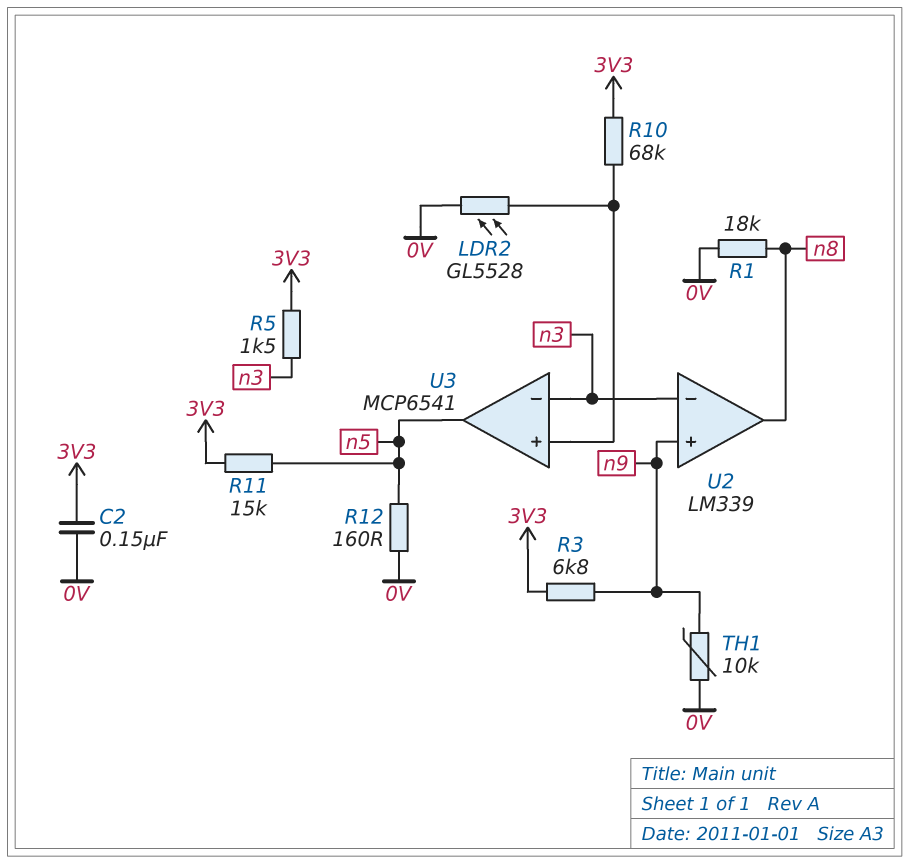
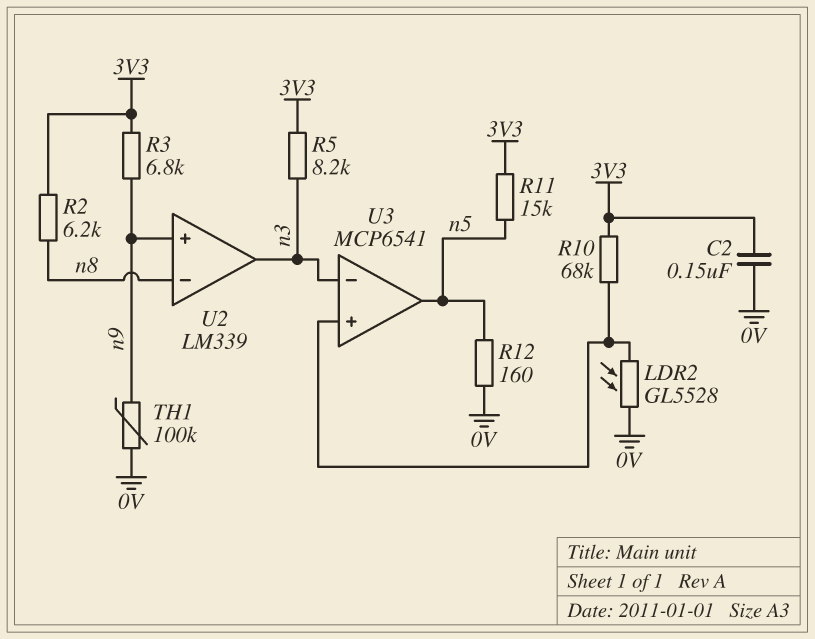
R1: 18k (0V, n8) -> none
R2: none -> 6.2k (3V3, n8)
R5: 1.5k (3V3, n3) -> 8.2k (3V3, n3)
TH1: 10k (0V, n9) -> 100k (0V, n9)
U2 pin in-: n3 -> n8
U2 pin out: n8 -> n3

